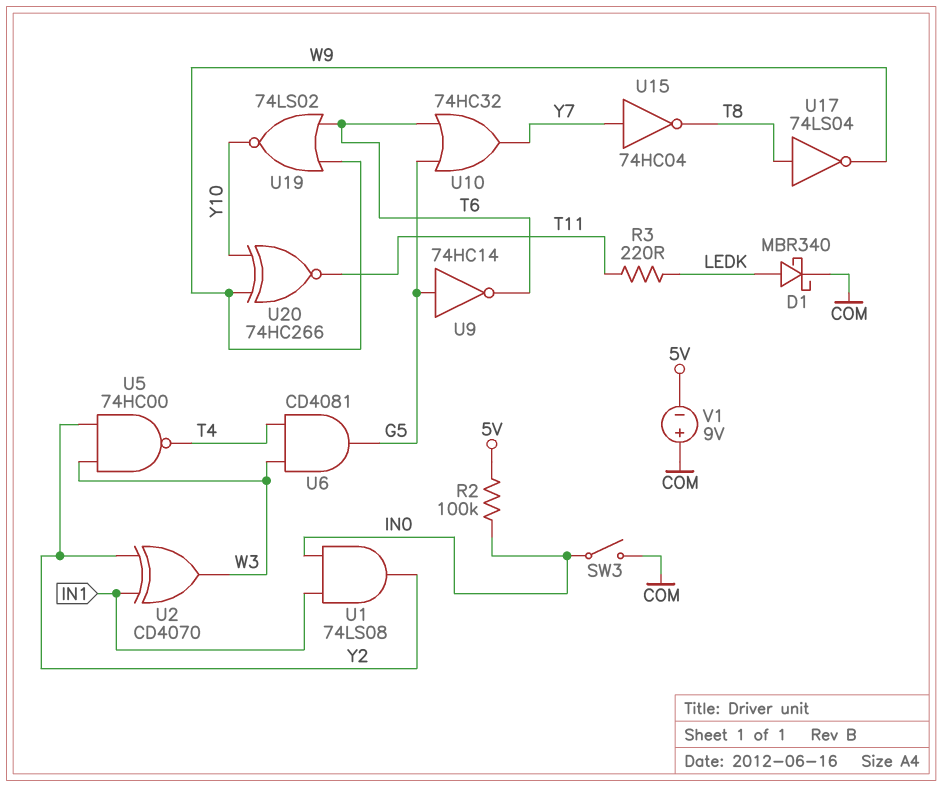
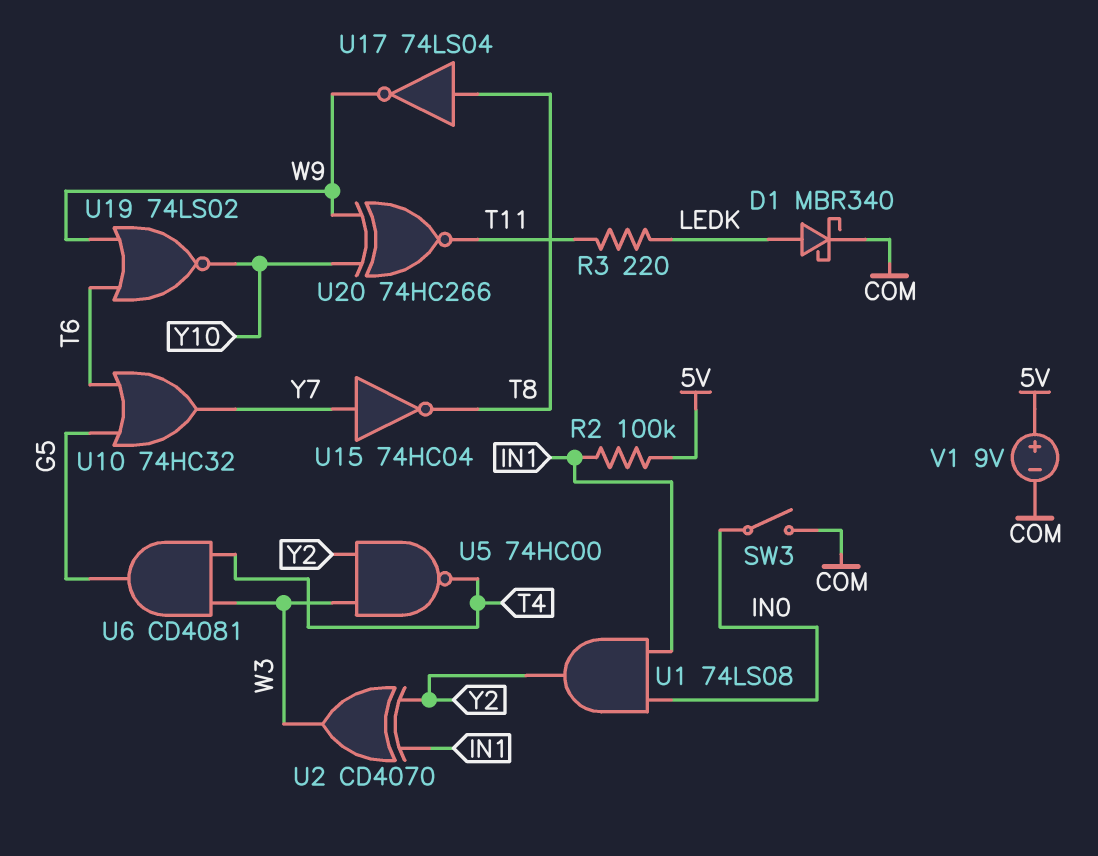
R2: 100k (5V, IN0) -> 100k (5V, IN1)
U9: NOT 74HC14 (in G5, out T6) -> none
V1: 9V (plus COM, minus 5V) -> 9V (plus 5V, minus COM)

